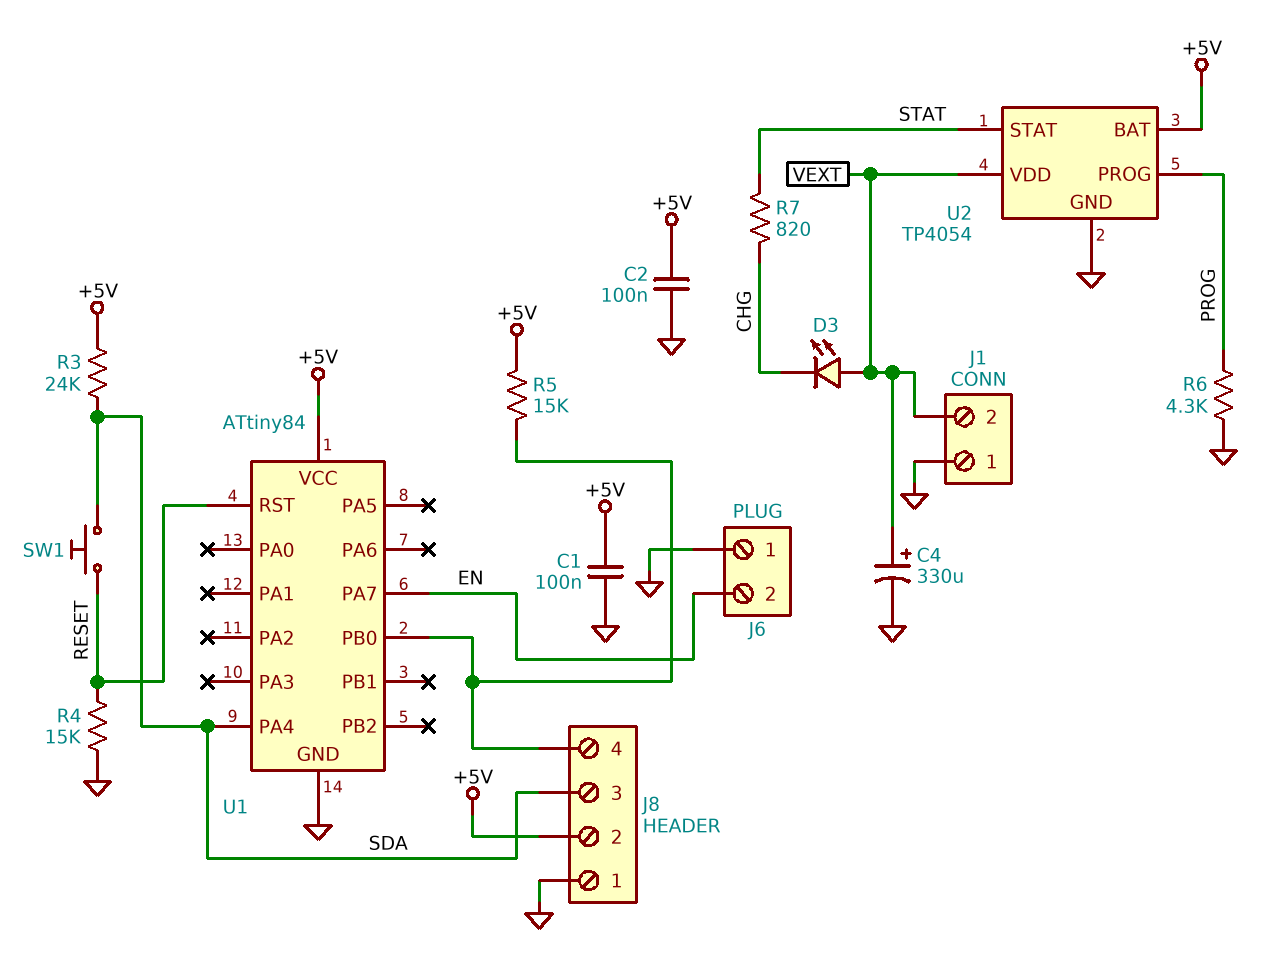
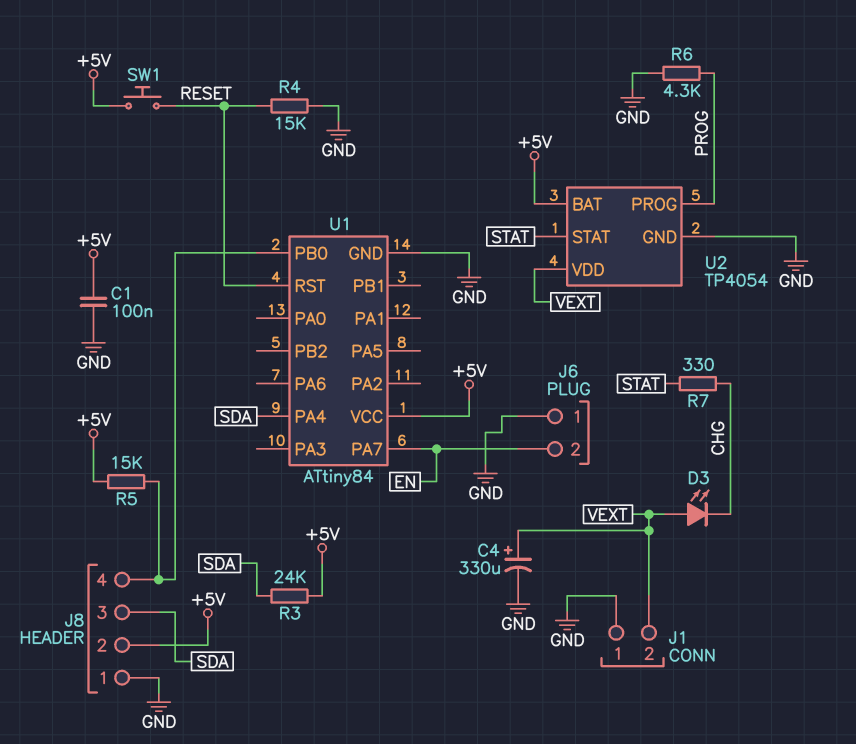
C2: 100nF (+5V, GND) -> none
R7: 820 (CHG, STAT) -> 330 (CHG, STAT)
SW1: button (RESET, SDA) -> button (+5V, RESET)

